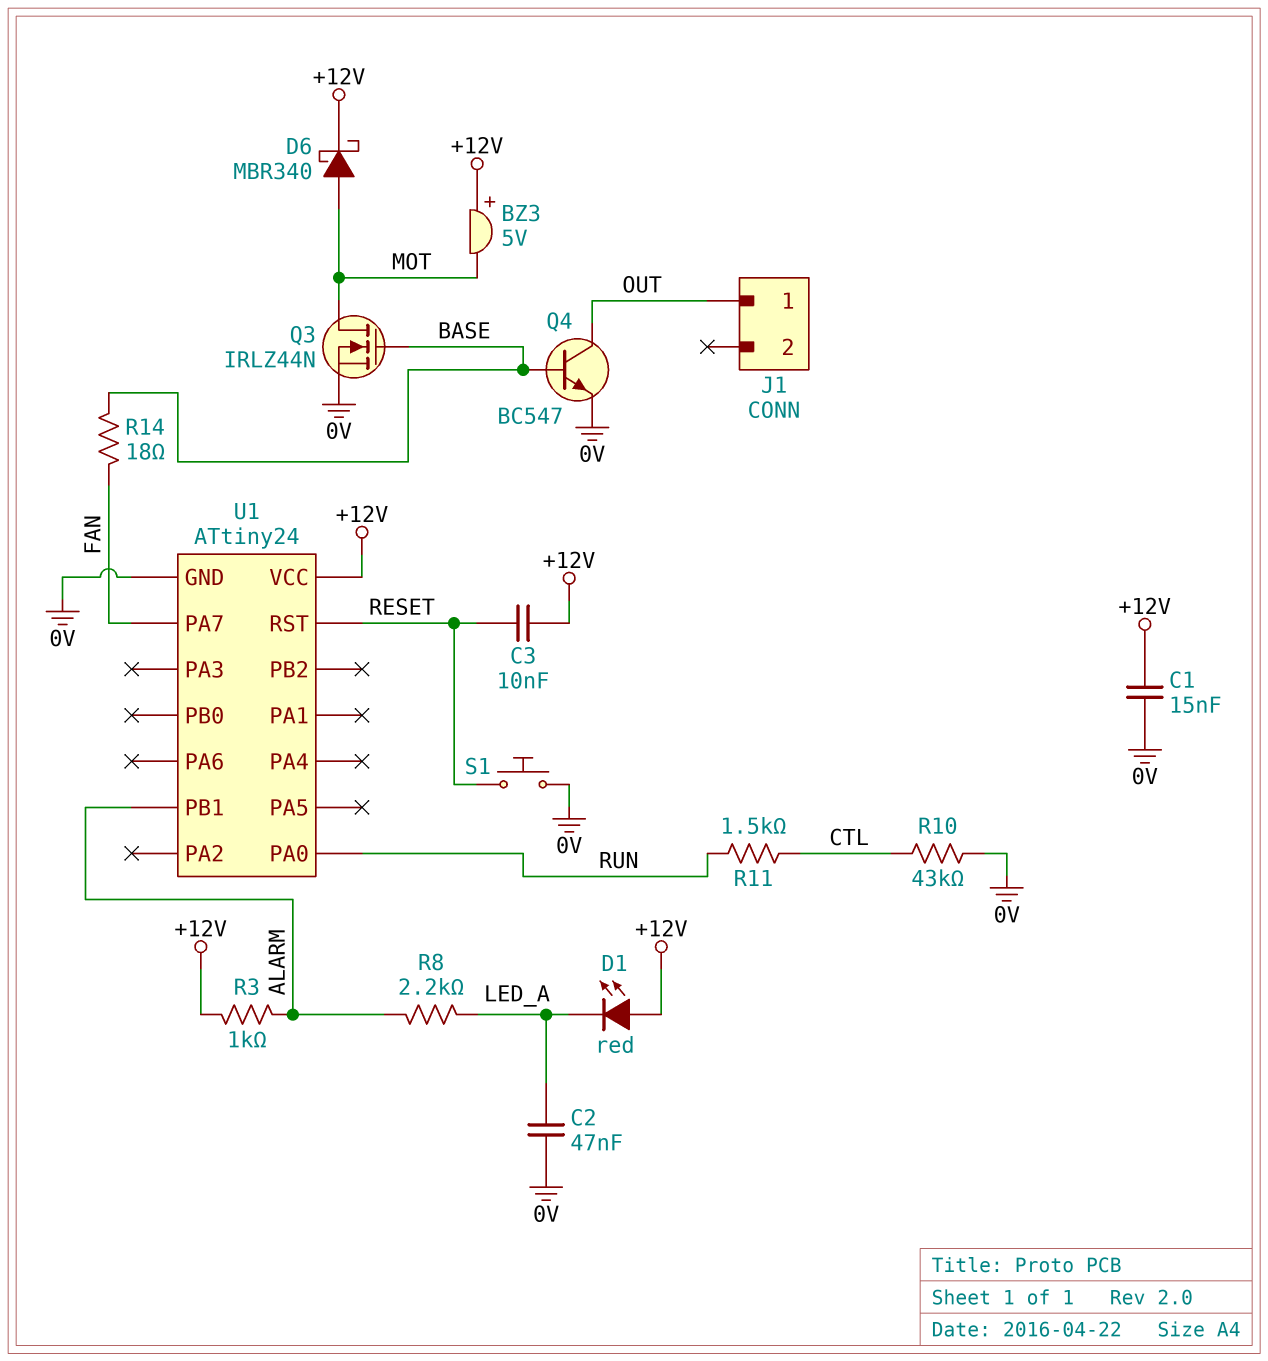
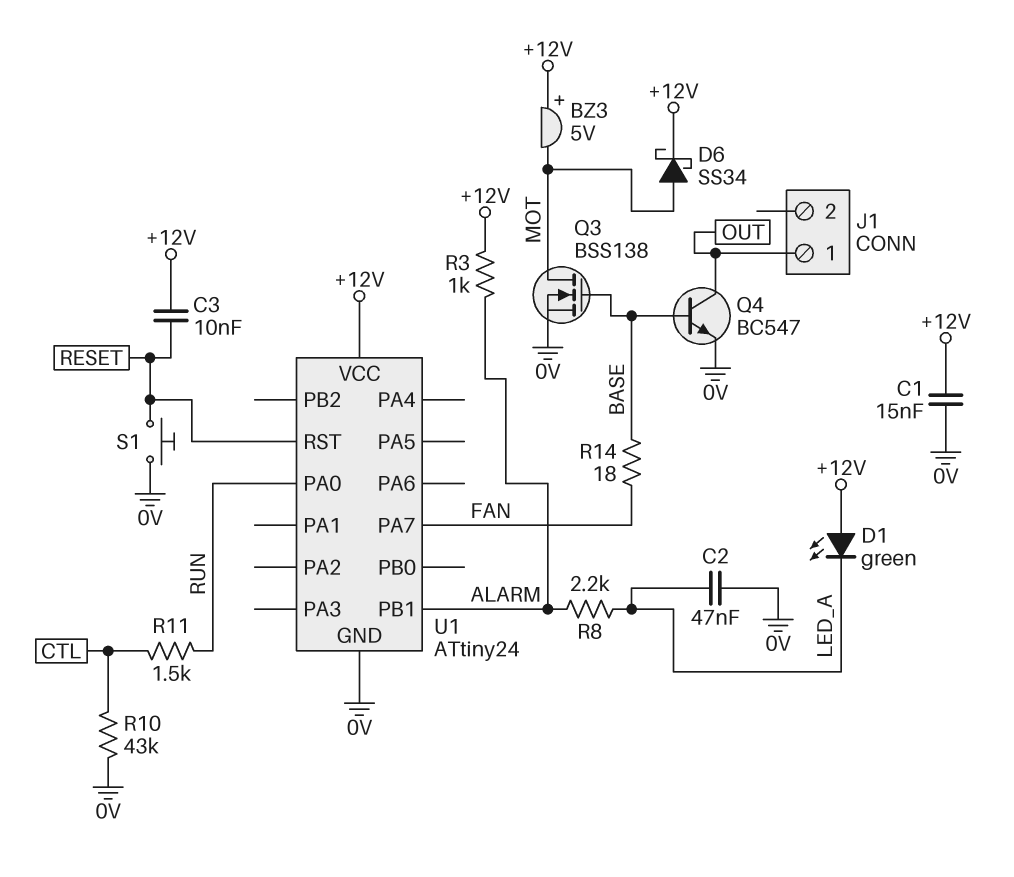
D1: LED red (A +12V, K LED_A) -> LED green (A +12V, K LED_A)
D6: schottky MBR340 (A MOT, K +12V) -> schottky SS34 (A MOT, K +12V)
Q3: NMOS IRLZ44N (G BASE, D MOT, S 0V) -> NMOS BSS138 (G BASE, D MOT, S 0V)

